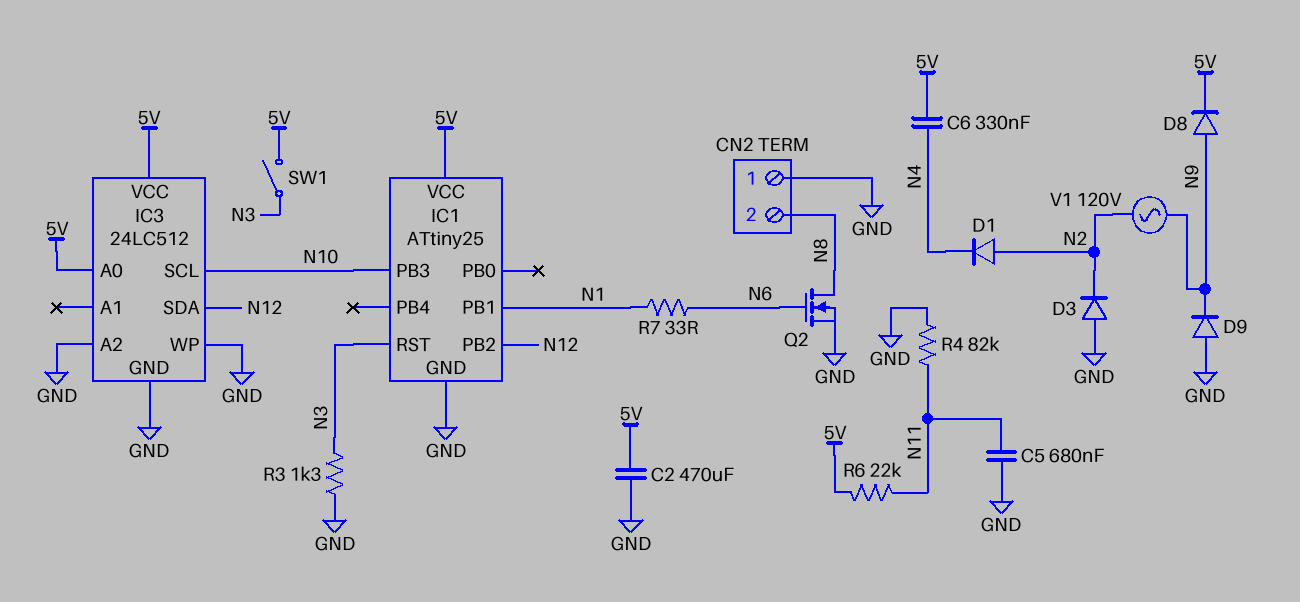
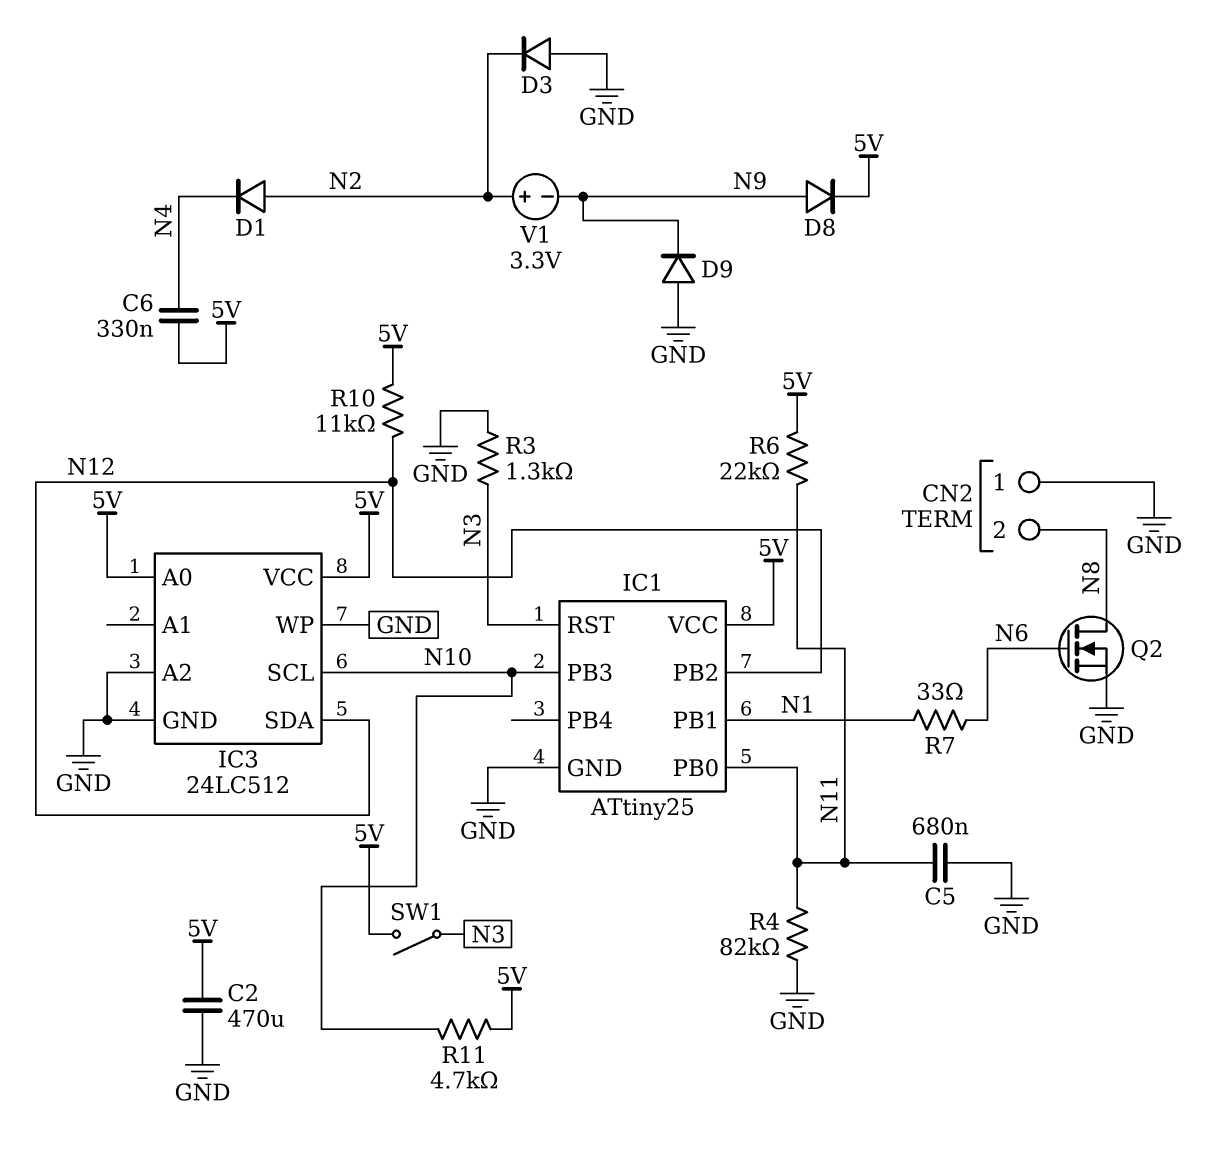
IC1 pin PB0: none -> N11
R10: none -> 11k (5V, N12)
R11: none -> 4.7k (5V, N10)
V1: AC 120V (N2, N9) -> 3.3V (plus N2, minus N9)

